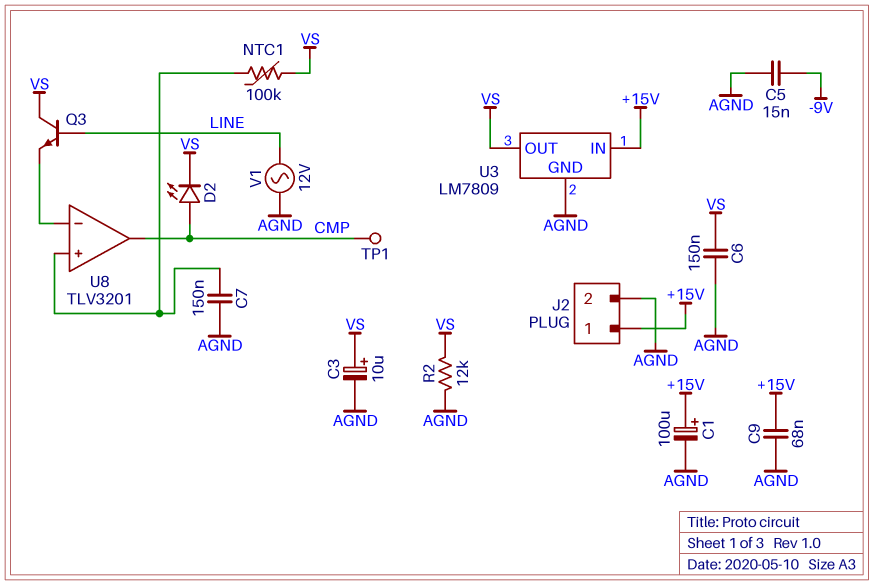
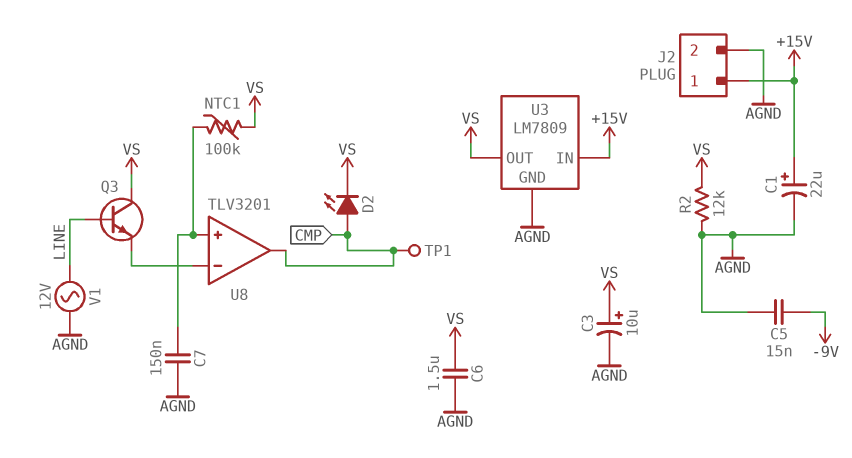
C1: 100uF (plus +15V, minus AGND) -> 22uF (plus +15V, minus AGND)
C6: 150nF (AGND, VS) -> 1.5uF (AGND, VS)
C9: 68nF (+15V, AGND) -> none

